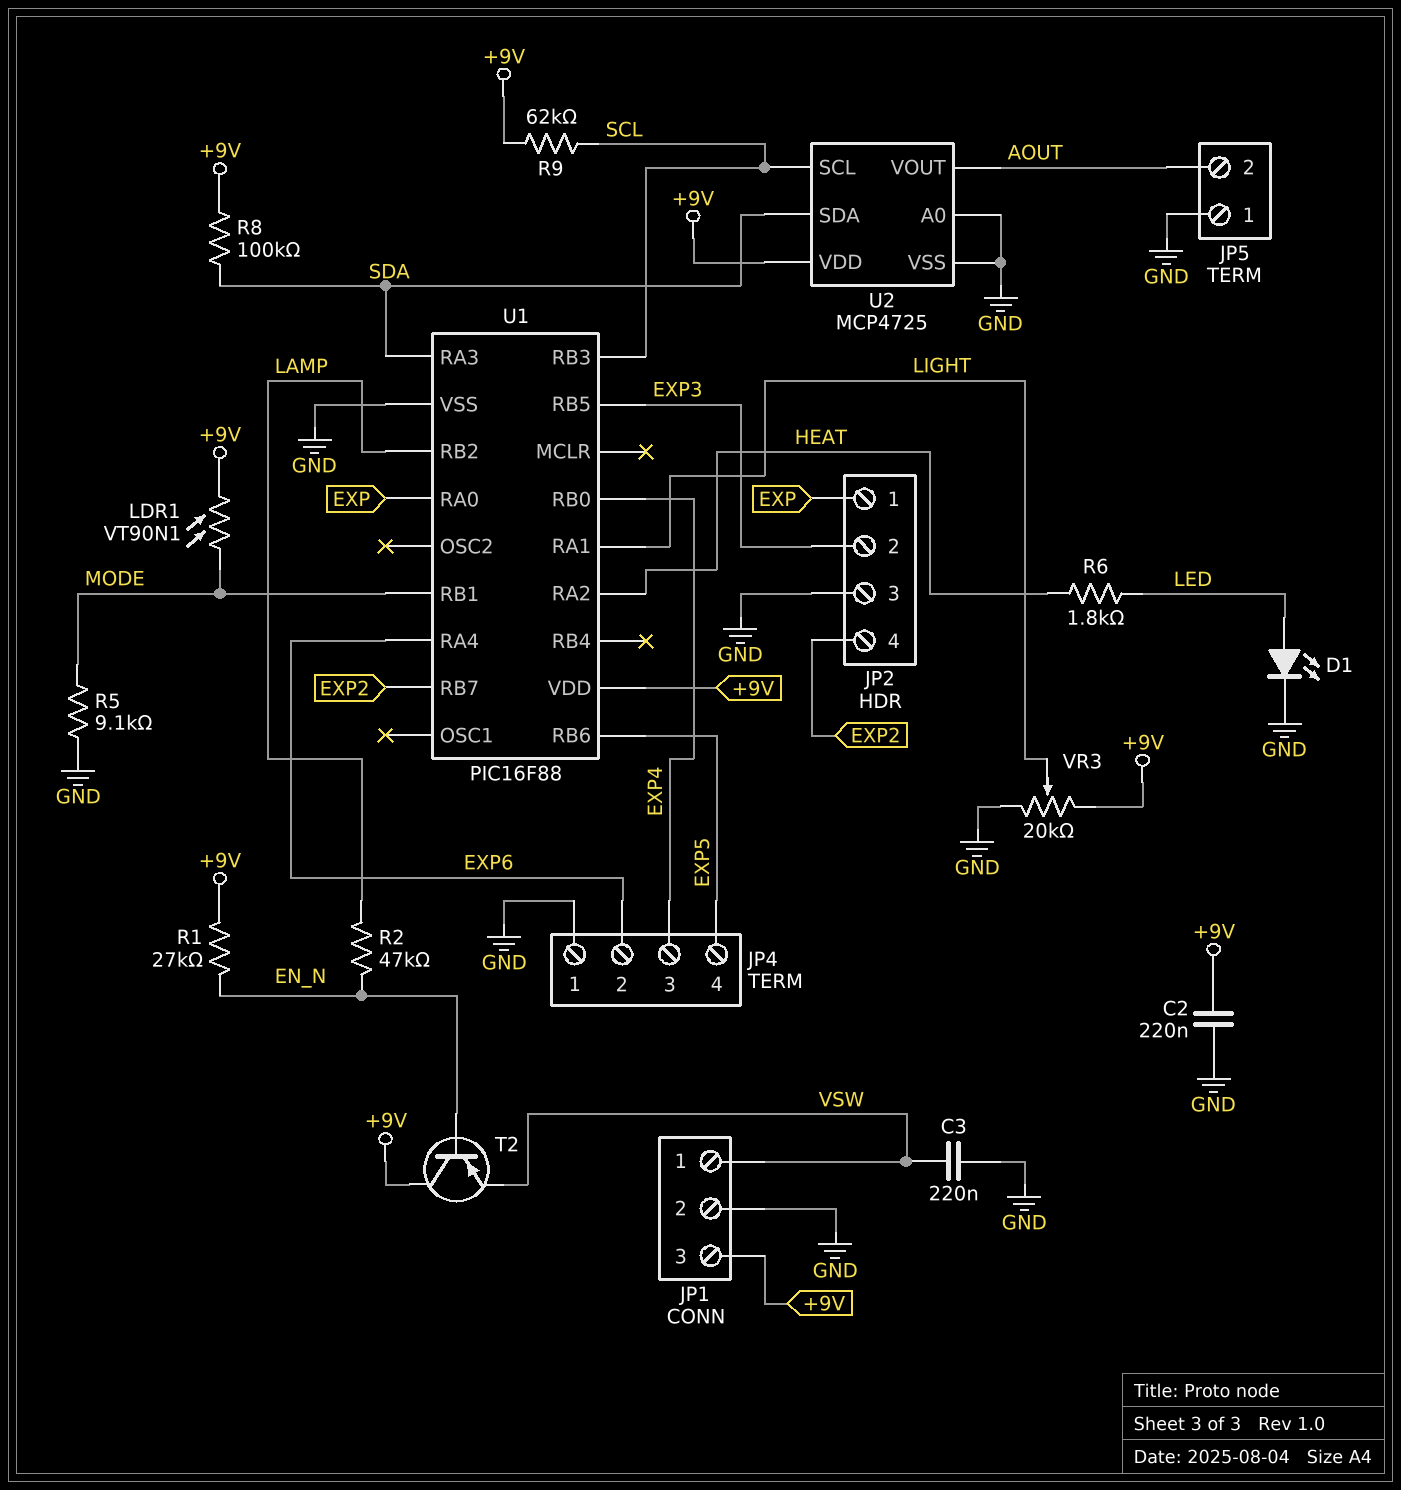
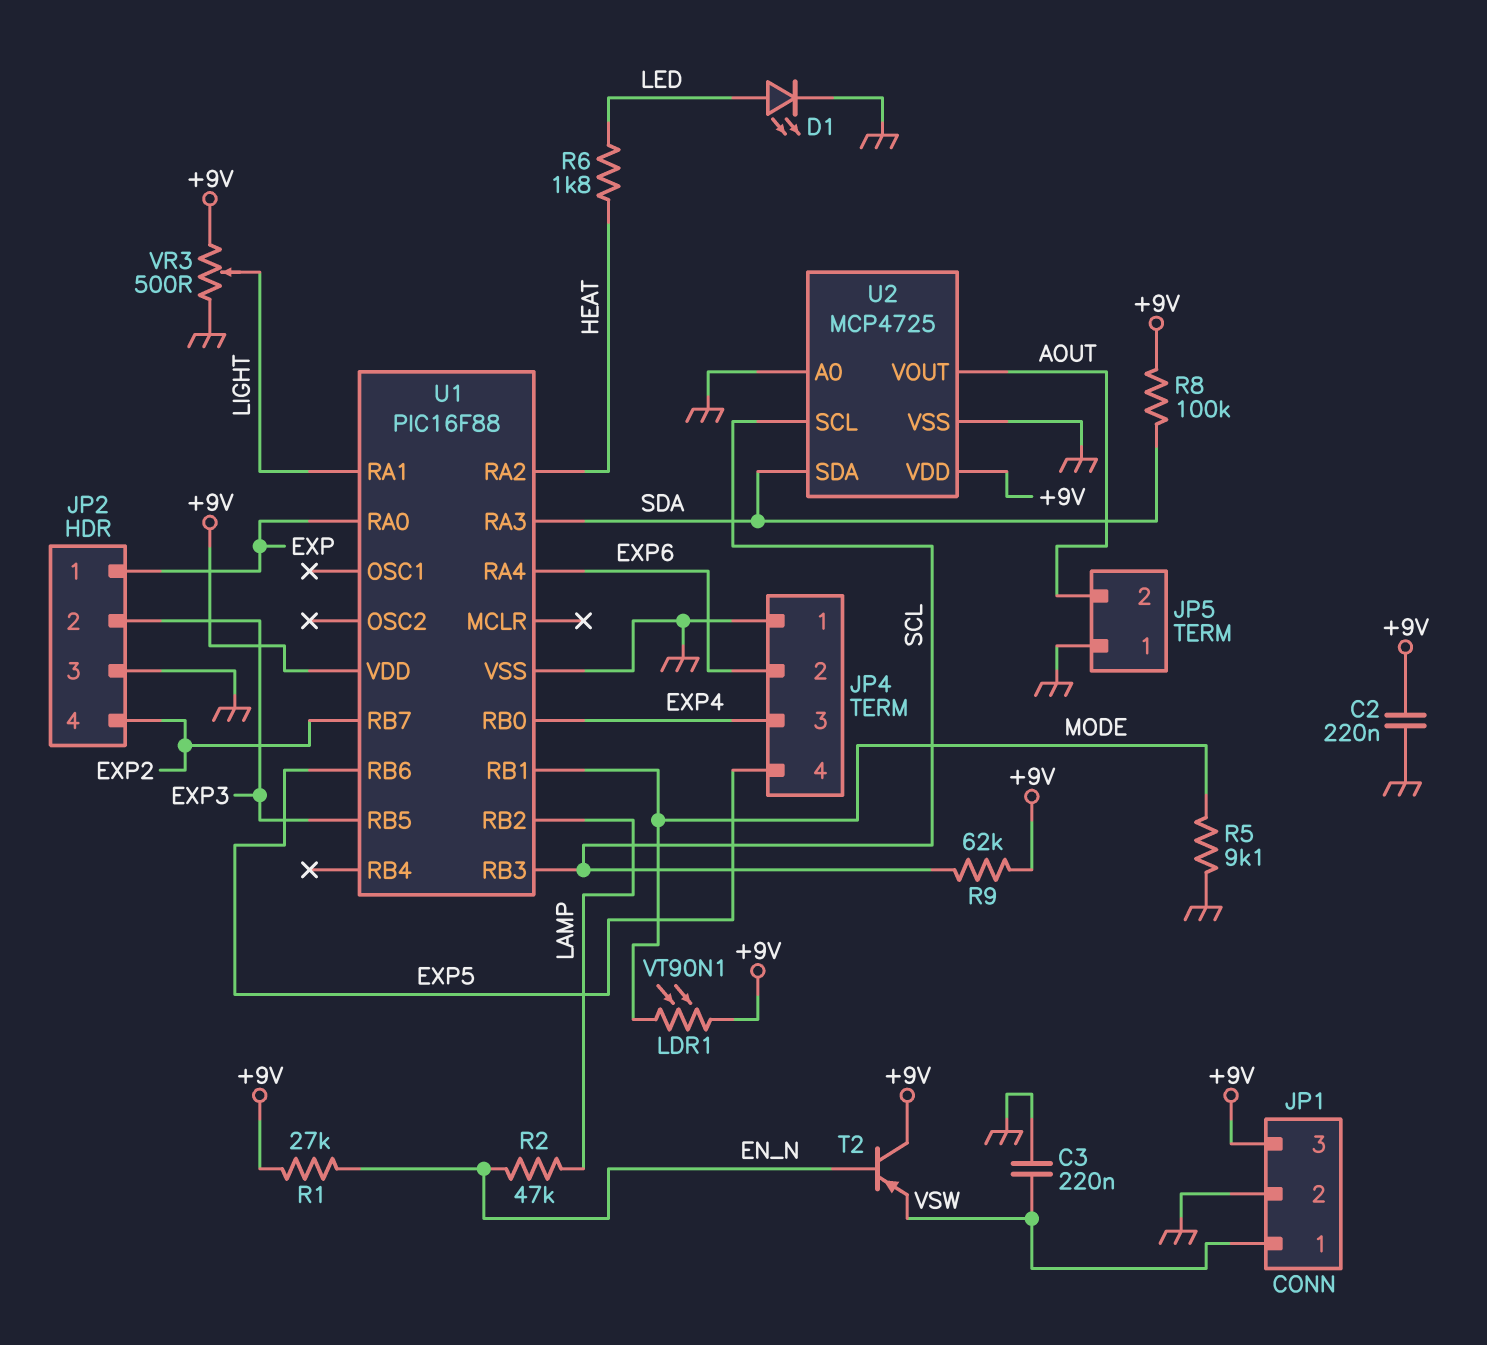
VR3: 20k (+9V, GND, wiper LIGHT) -> 500 (+9V, GND, wiper LIGHT)

